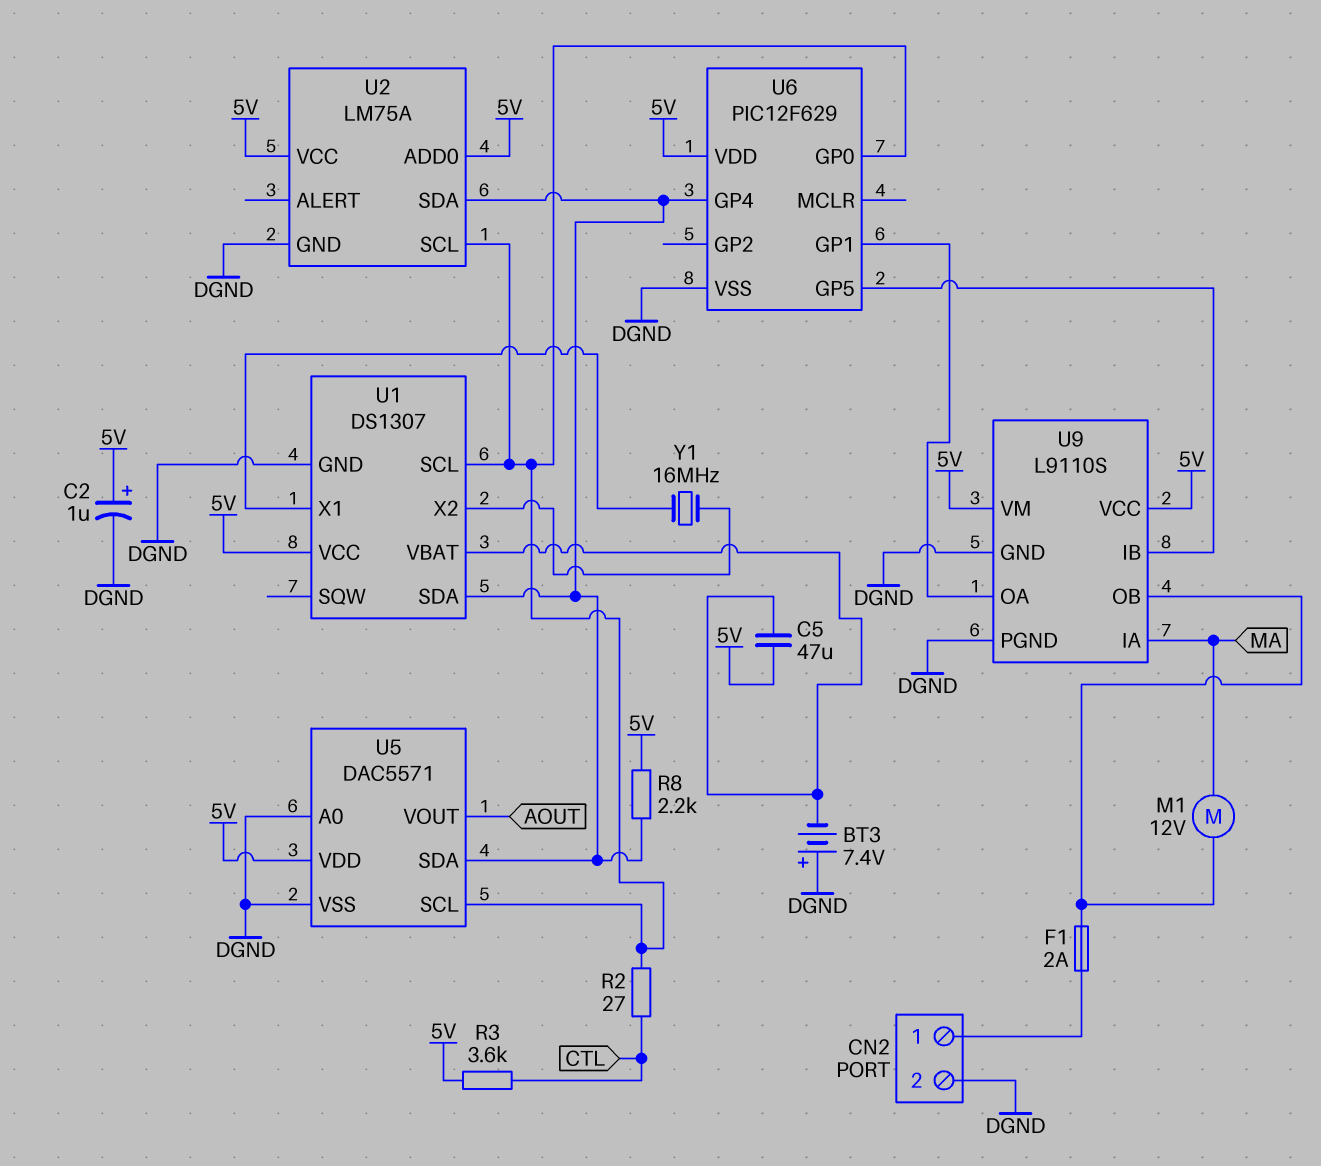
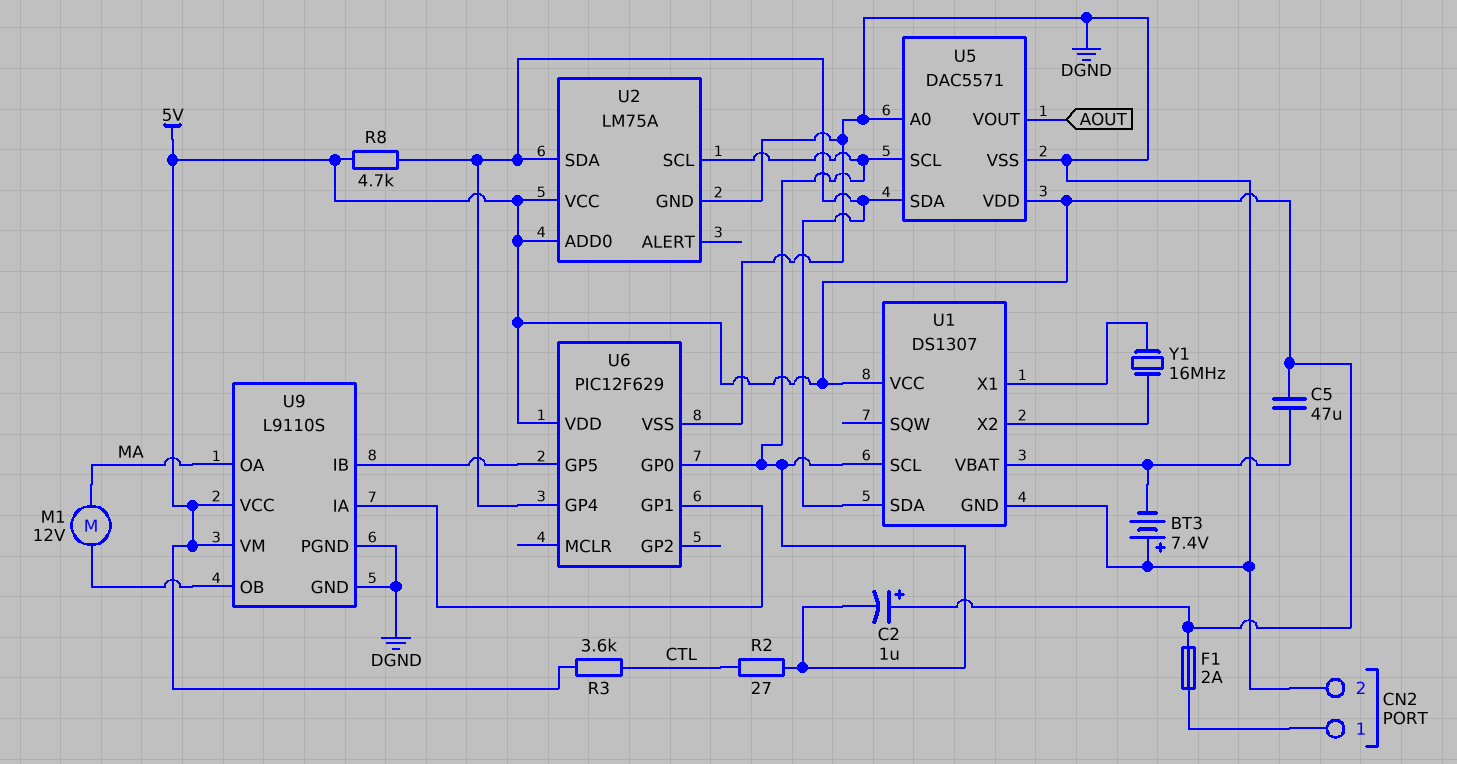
C2: 1uF (plus 5V, minus DGND) -> 1uF (plus 5V, minus U1/SCL)
F1: 2A (CN2/1, U9/OB) -> 2A (5V, CN2/1)
R8: 2.2k (5V, U1/SDA) -> 4.7k (5V, U1/SDA)
U9 pin IA: MA -> U6/GP1
U9 pin OA: U6/GP1 -> MA

